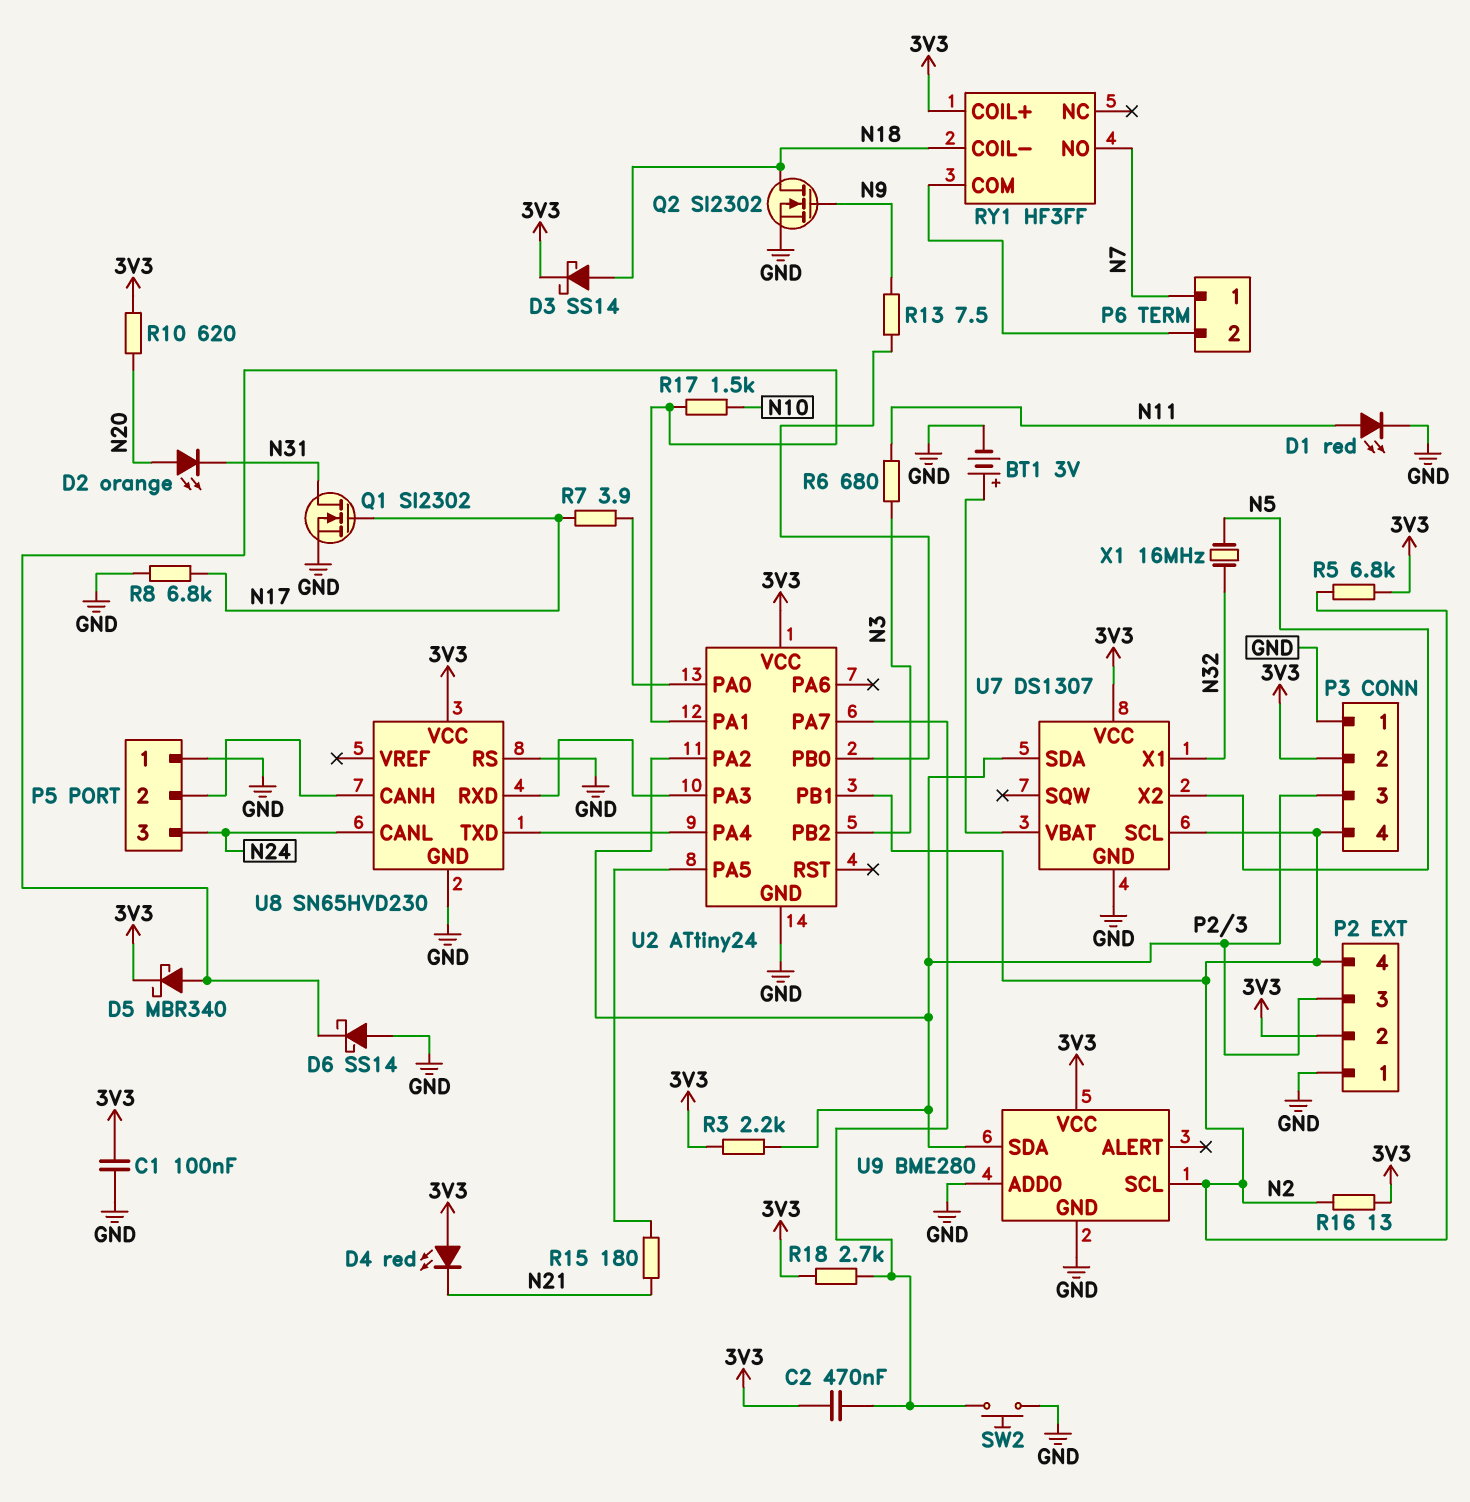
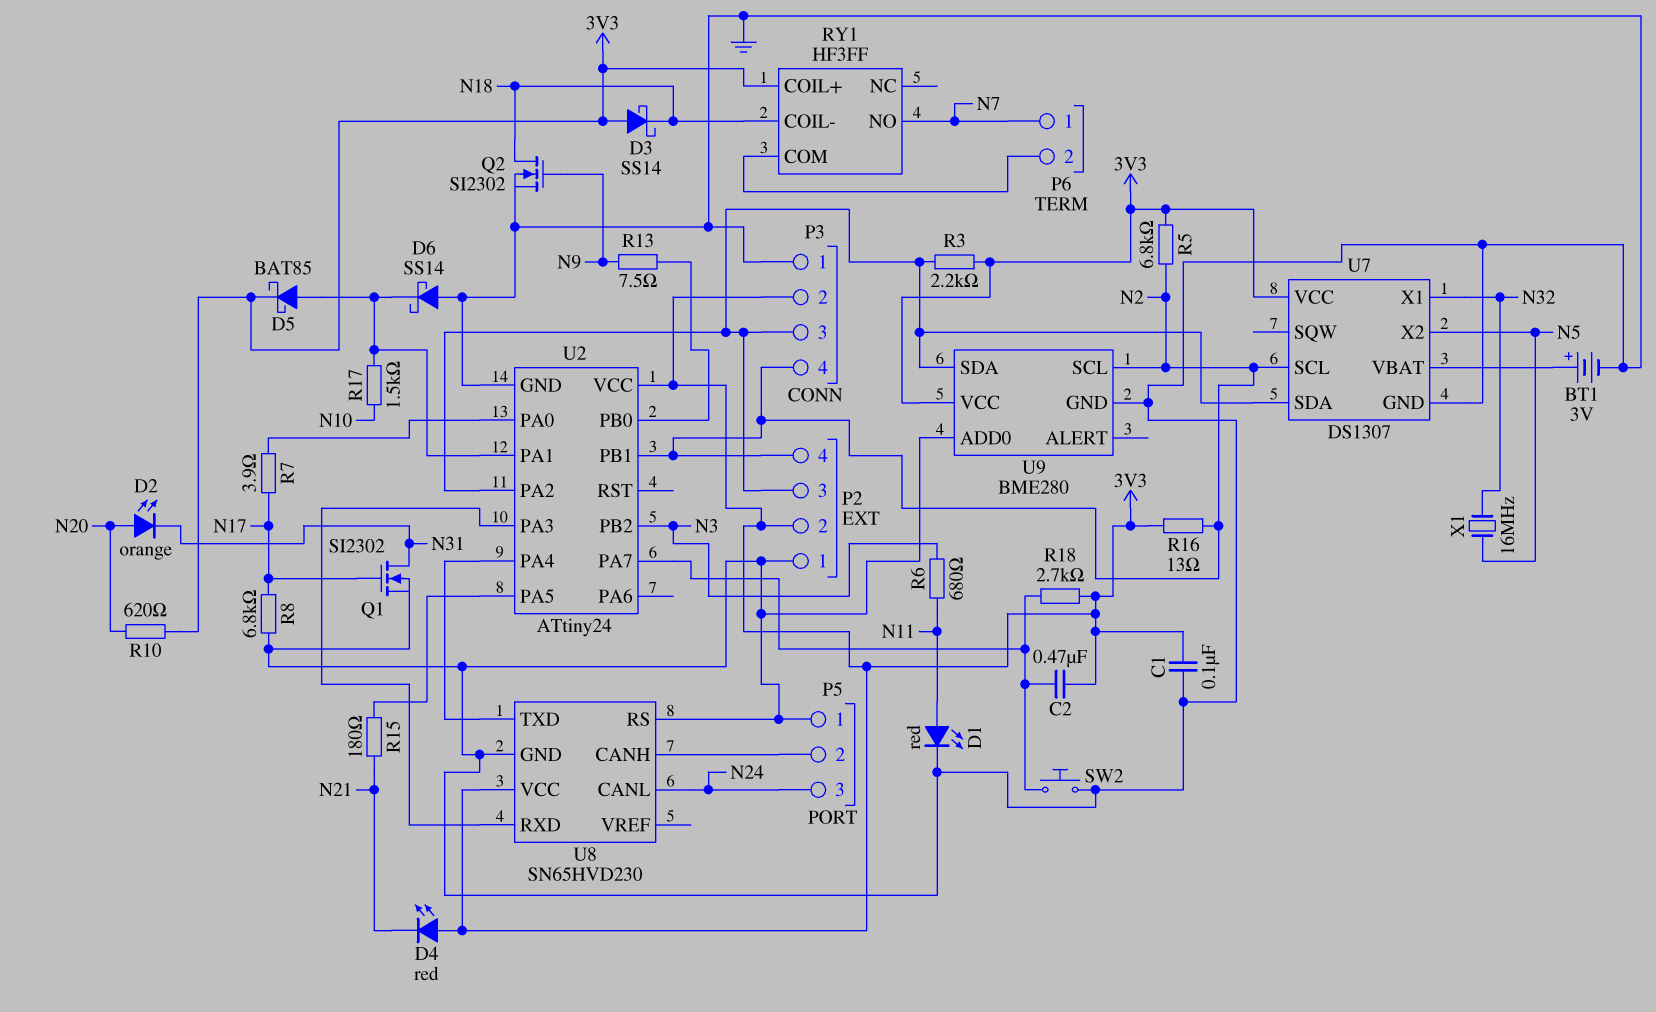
D3: schottky SS14 (A N18, K 3V3) -> schottky SS14 (A 3V3, K N18)
D5: schottky MBR340 (A U2/PA1, K 3V3) -> schottky BAT85 (A U2/PA1, K 3V3)

